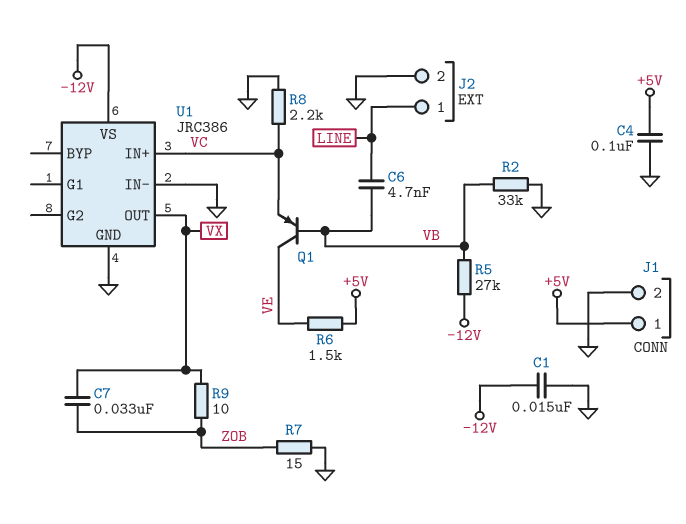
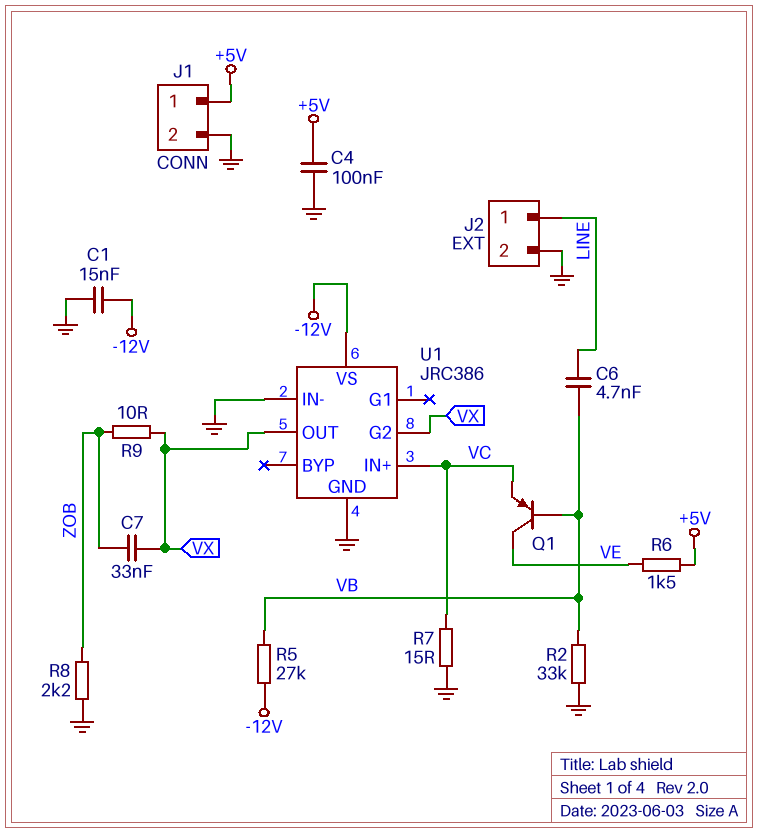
R7: 15 (GND, ZOB) -> 15 (GND, VC)
R8: 2.2k (GND, VC) -> 2.2k (GND, ZOB)
U1 pin G2: none -> VX

